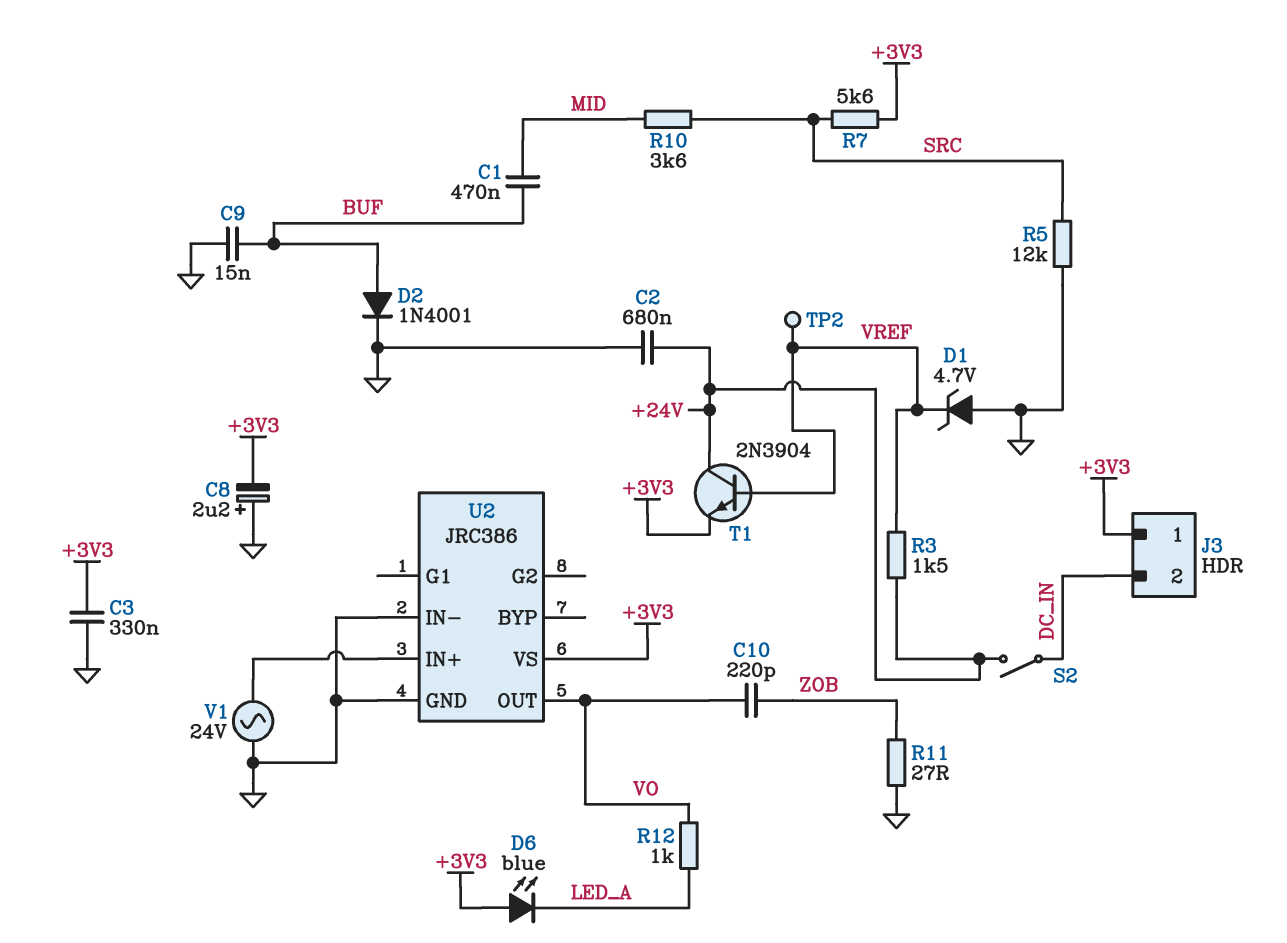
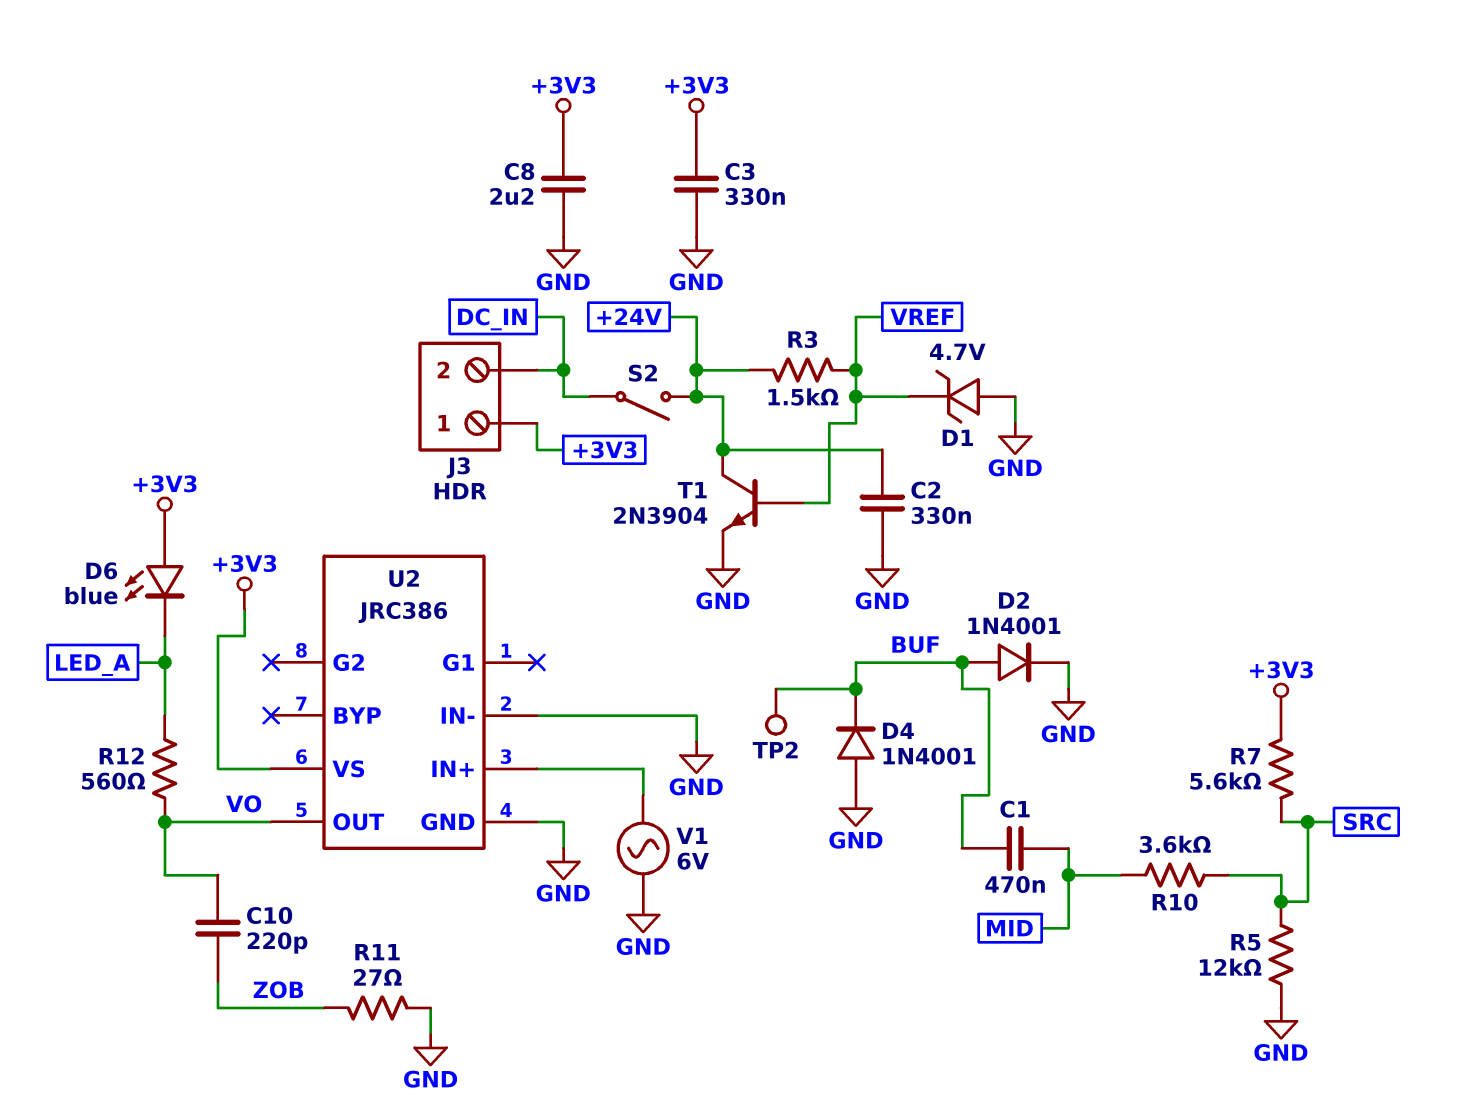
C2: 680nF (+24V, GND) -> 330nF (+24V, GND)
C8: 2.2uF (plus GND, minus +3V3) -> 2.2uF (+3V3, GND)
C9: 15nF (BUF, GND) -> none
D4: none -> diode 1N4001 (A GND, K BUF)
R12: 1k (LED_A, VO) -> 560 (LED_A, VO)
T1: NPN 2N3904 (B VREF, C +24V, E +3V3) -> NPN 2N3904 (B VREF, C +24V, E GND)
TP2: test point (VREF) -> test point (BUF)
V1: AC 24V (GND, U2/IN+) -> AC 6V (GND, U2/IN+)

